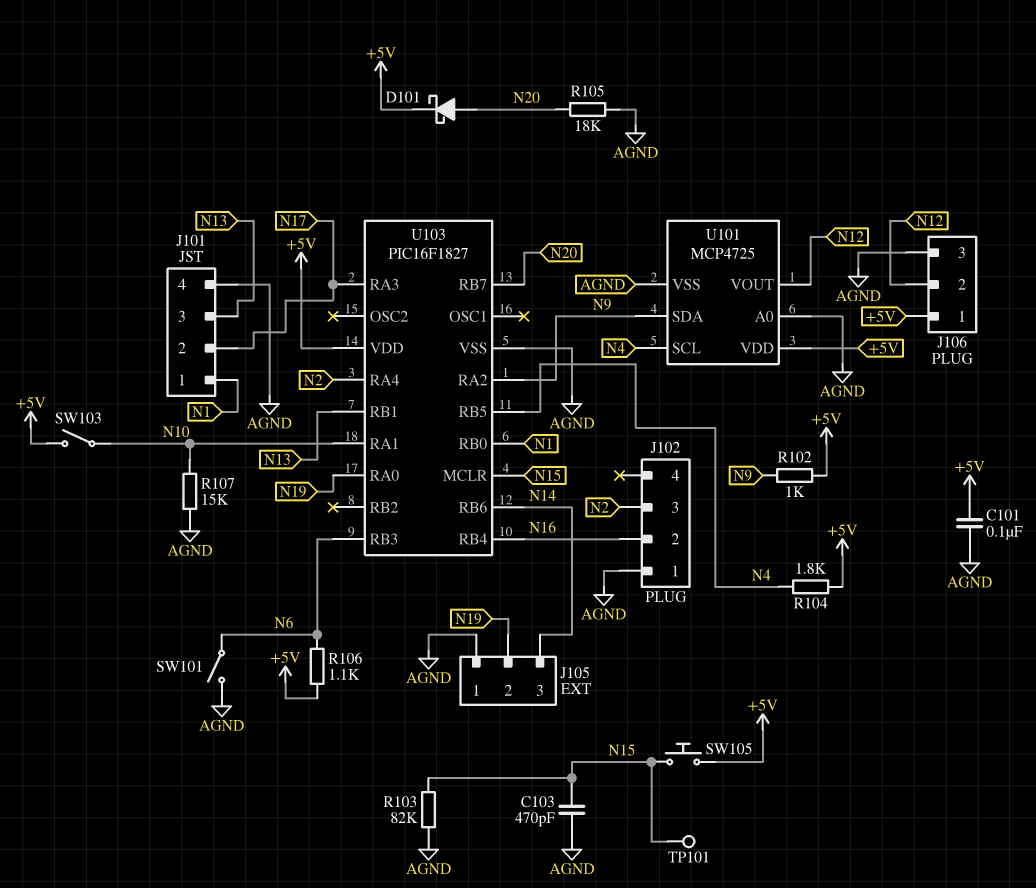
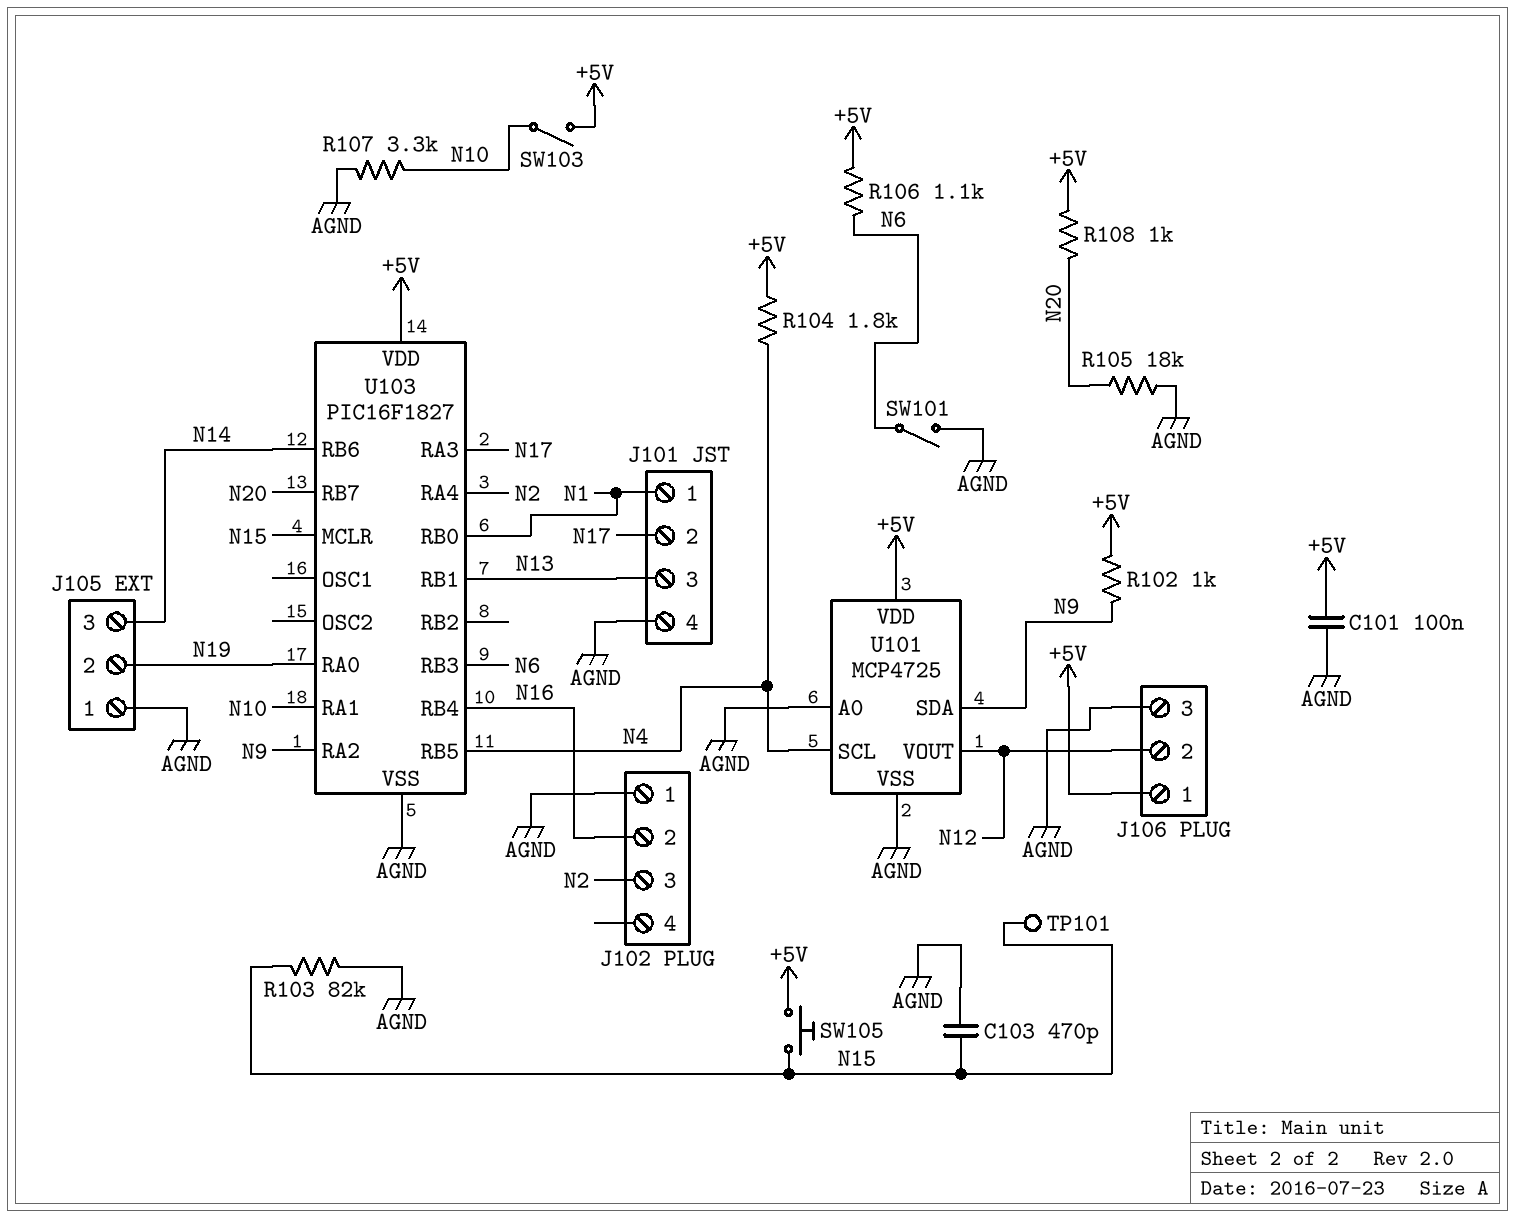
D101: schottky (A N20, K +5V) -> none
R107: 15k (AGND, N10) -> 3.3k (AGND, N10)
R108: none -> 1k (+5V, N20)

